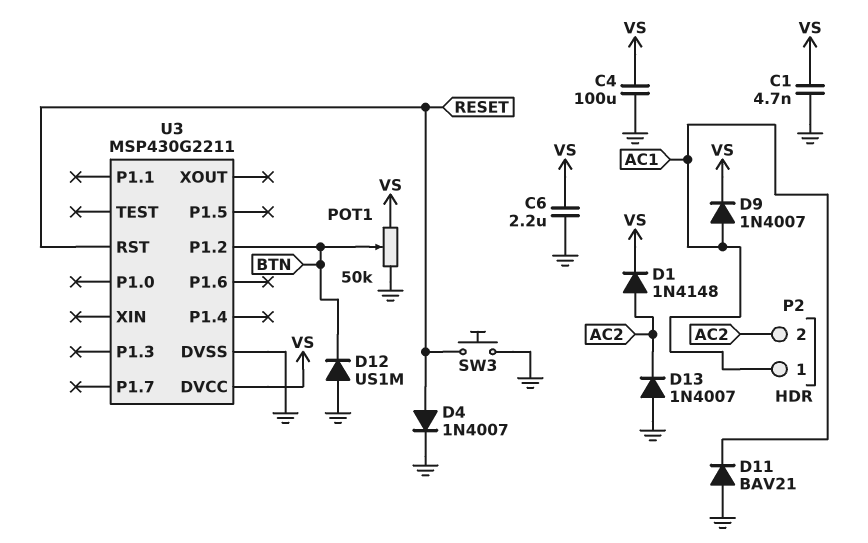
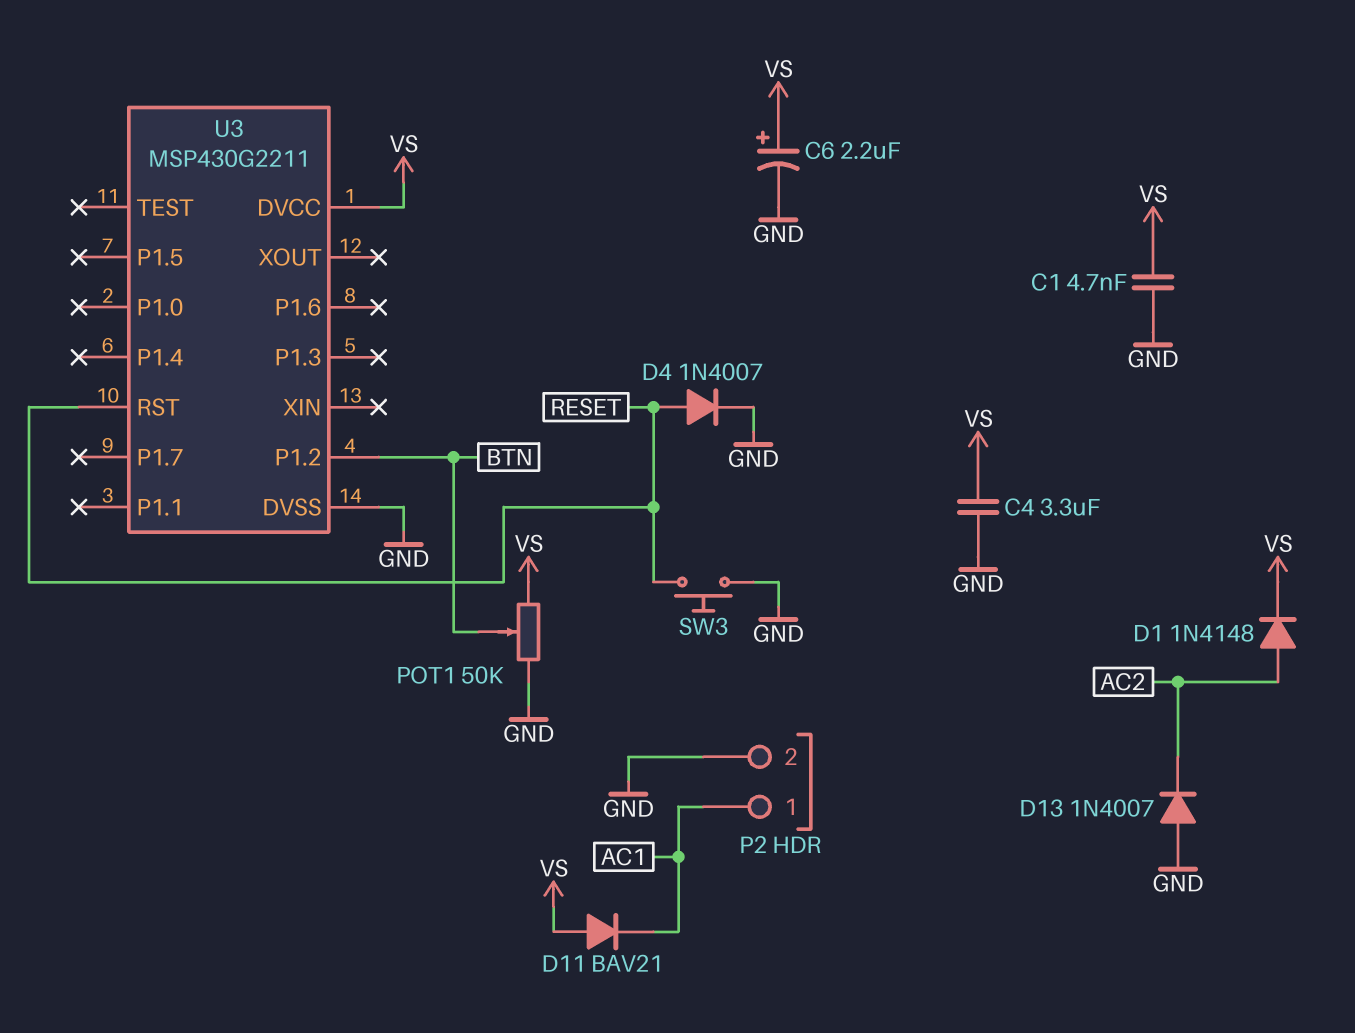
C4: 100uF (GND, VS) -> 3.3uF (GND, VS)
C6: 2.2uF (GND, VS) -> 2.2uF (plus VS, minus GND)
D9: diode 1N4007 (A AC1, K VS) -> none
D11: diode BAV21 (A GND, K AC1) -> diode BAV21 (A VS, K AC1)
D12: diode US1M (A GND, K BTN) -> none
P2 pin 2: AC2 -> GND

